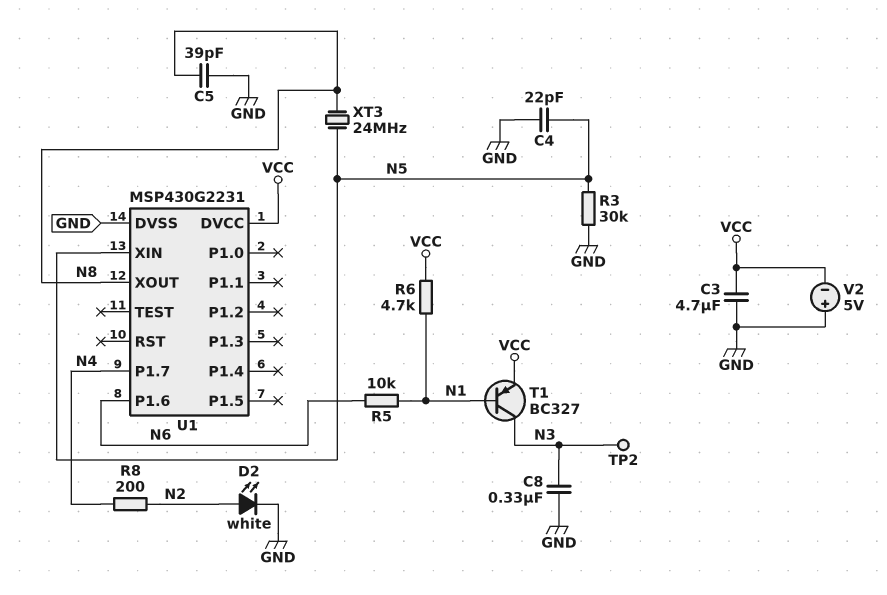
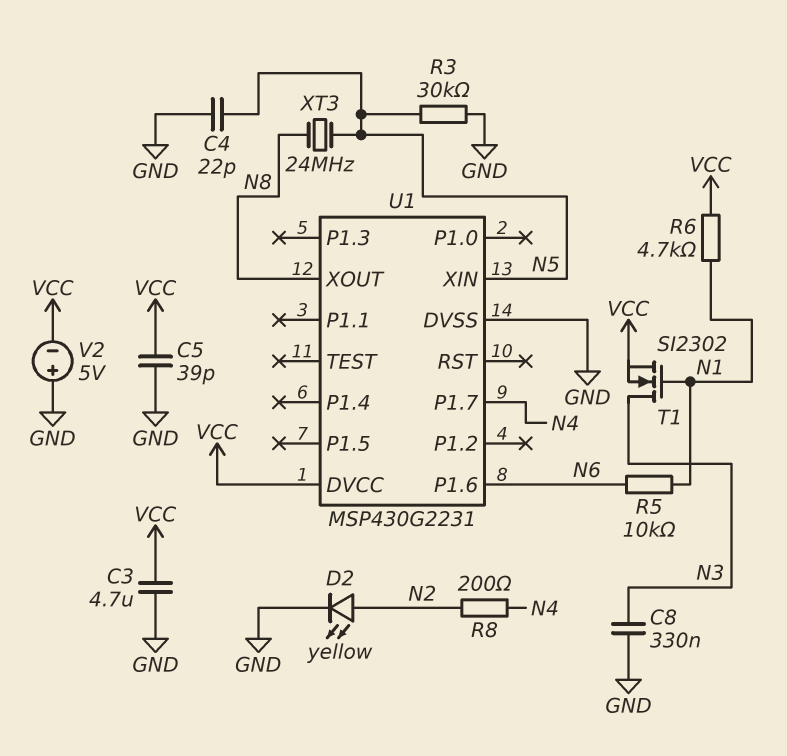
C5: 39pF (GND, N8) -> 39pF (GND, VCC)
D2: LED white (A N2, K GND) -> LED yellow (A N2, K GND)
T1: PNP BC327 (B N1, C N3, E VCC) -> NMOS SI2302 (G N1, D N3, S VCC)
TP2: test point (N3) -> none

